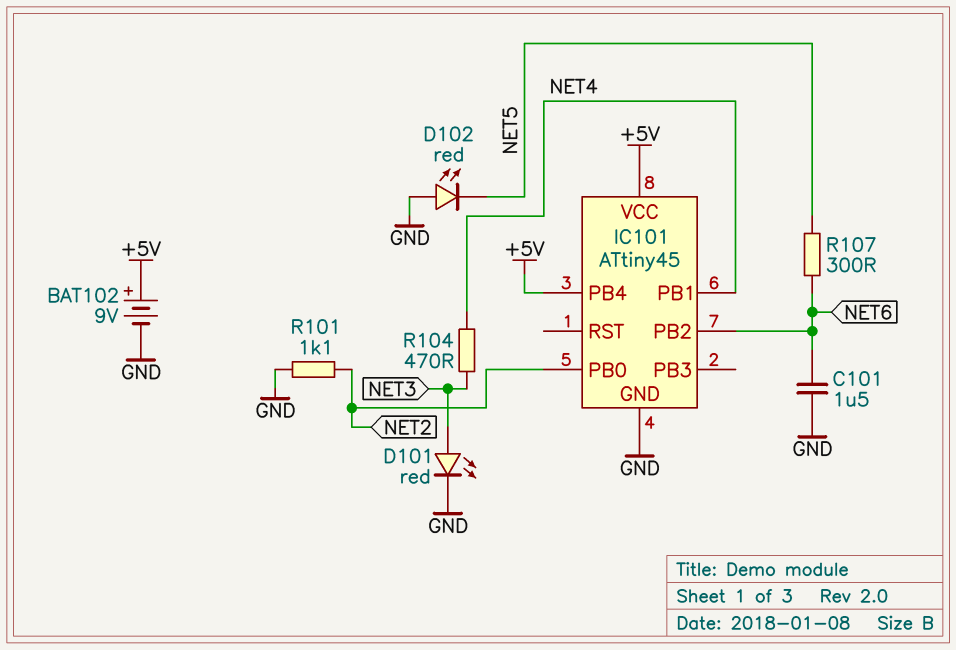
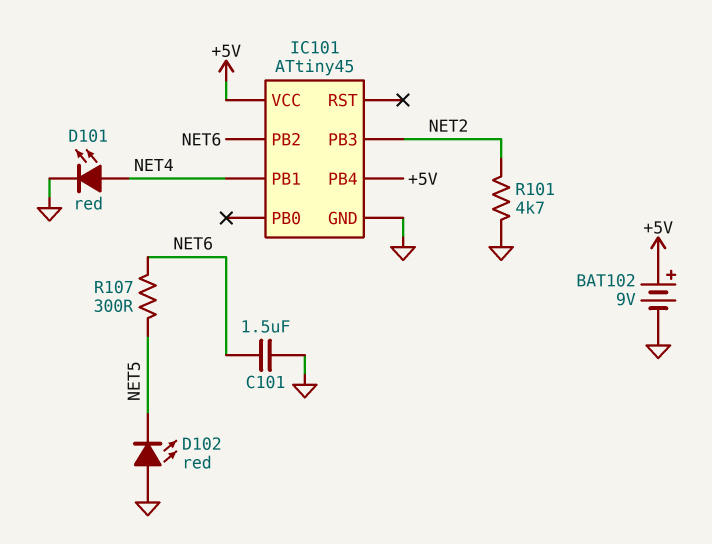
D101: LED red (A NET3, K GND) -> LED red (A NET4, K GND)
IC101 pin PB0: NET2 -> none
IC101 pin PB3: none -> NET2
R101: 1.1k (GND, NET2) -> 4.7k (GND, NET2)
R104: 470 (NET3, NET4) -> none

